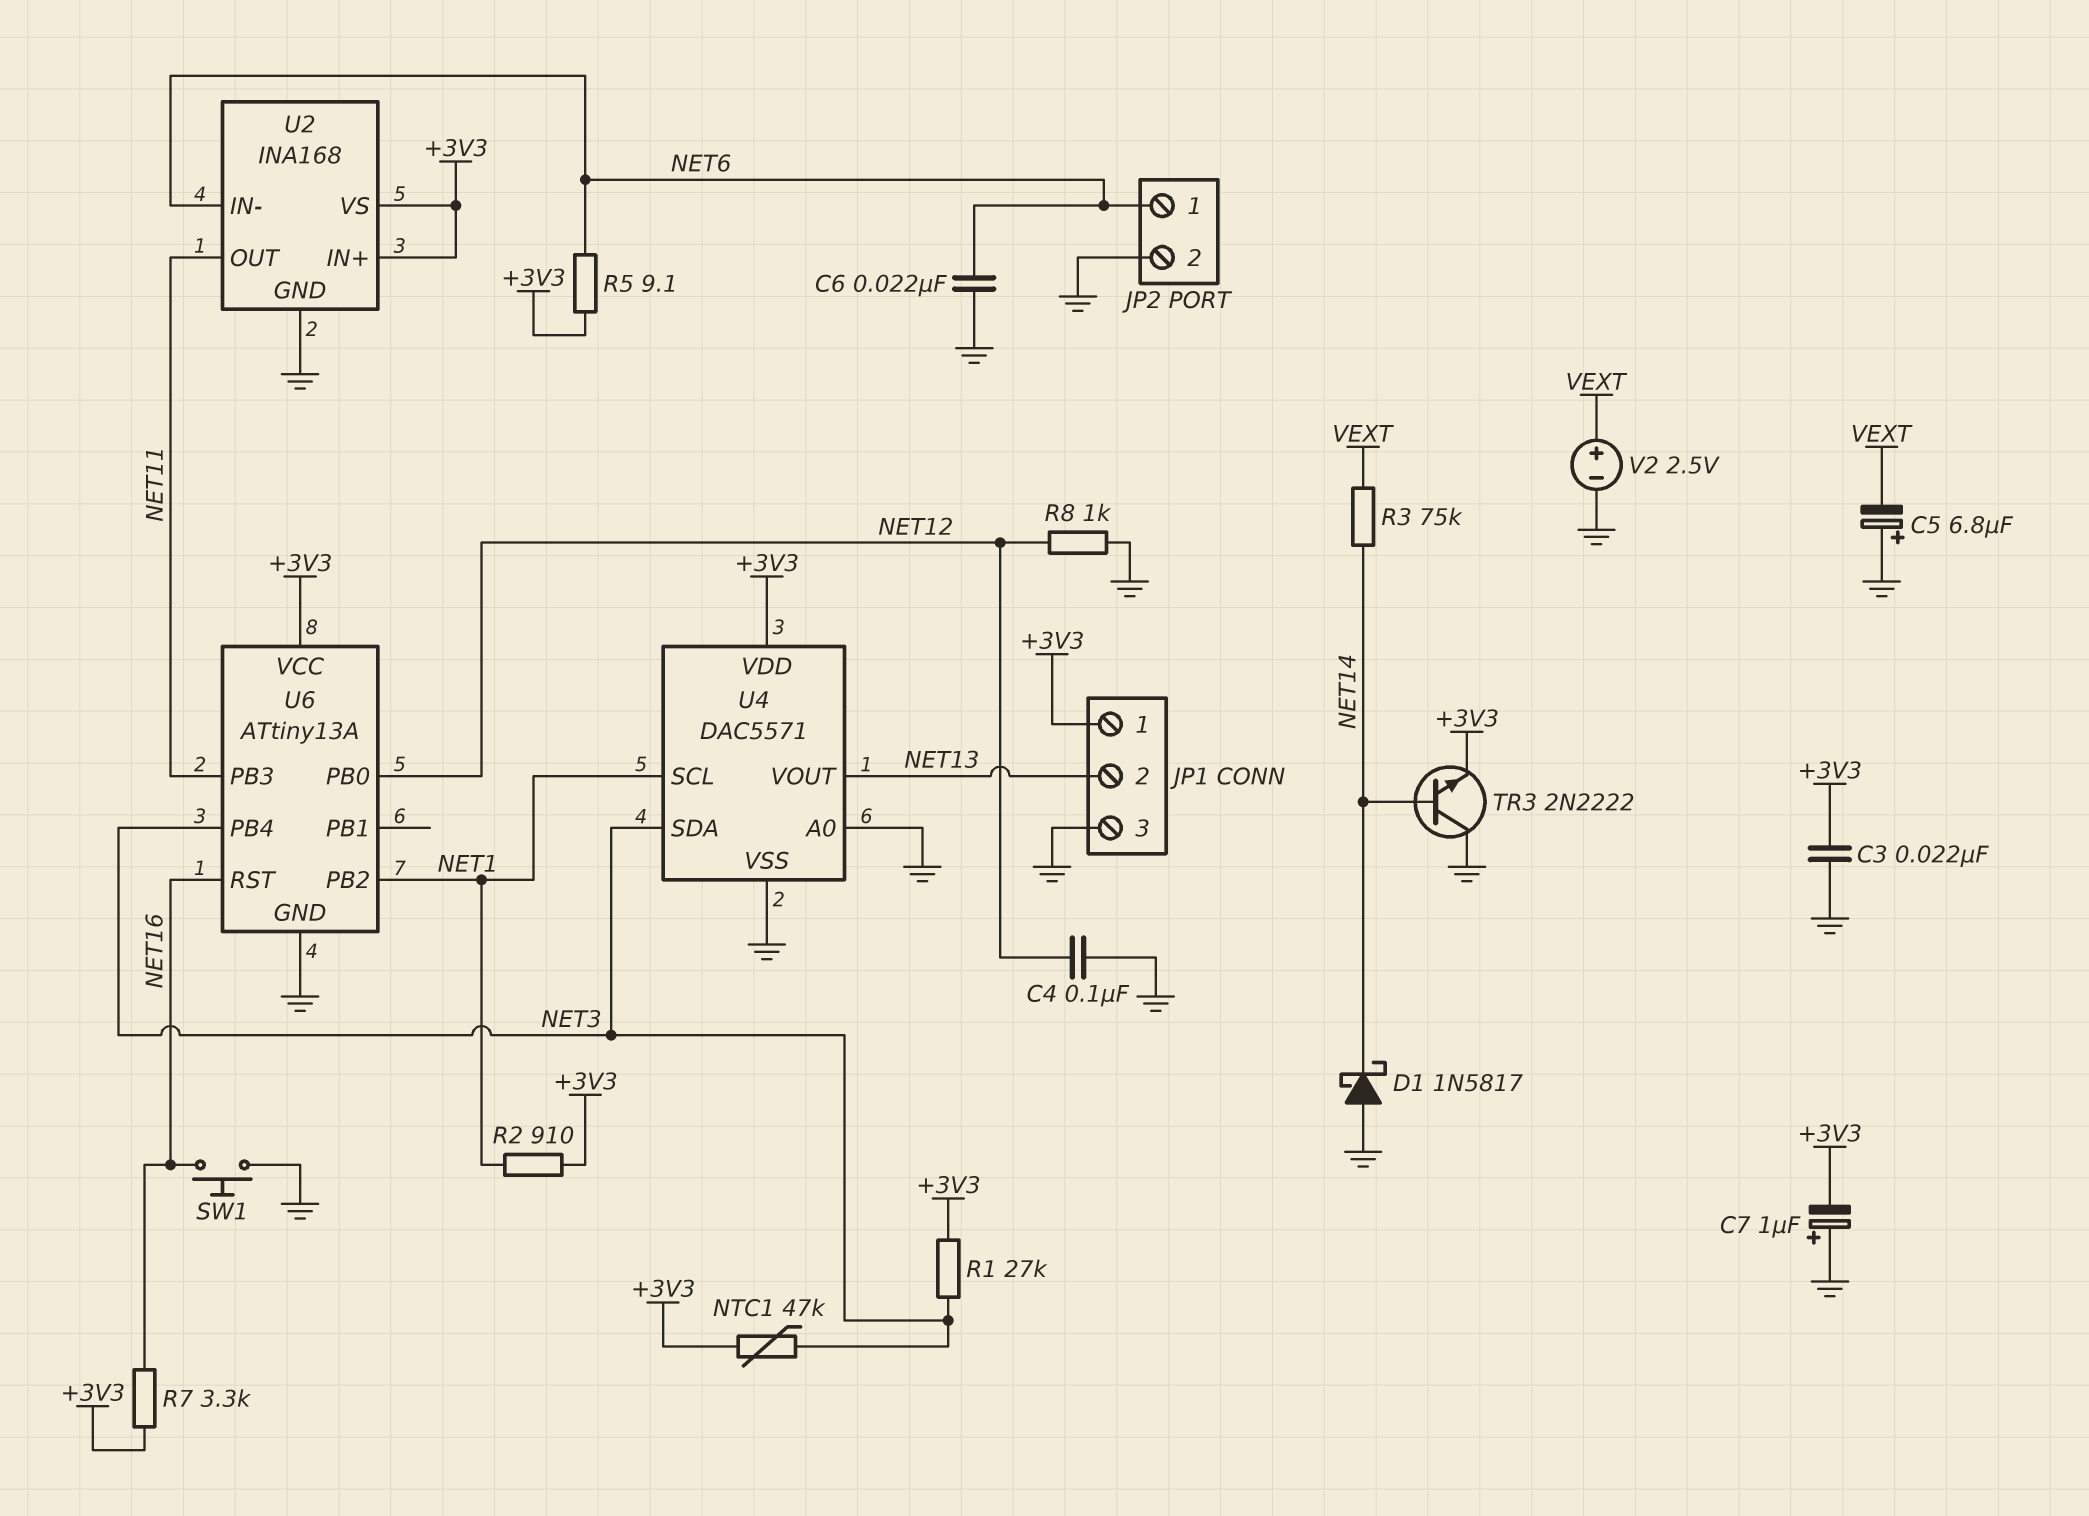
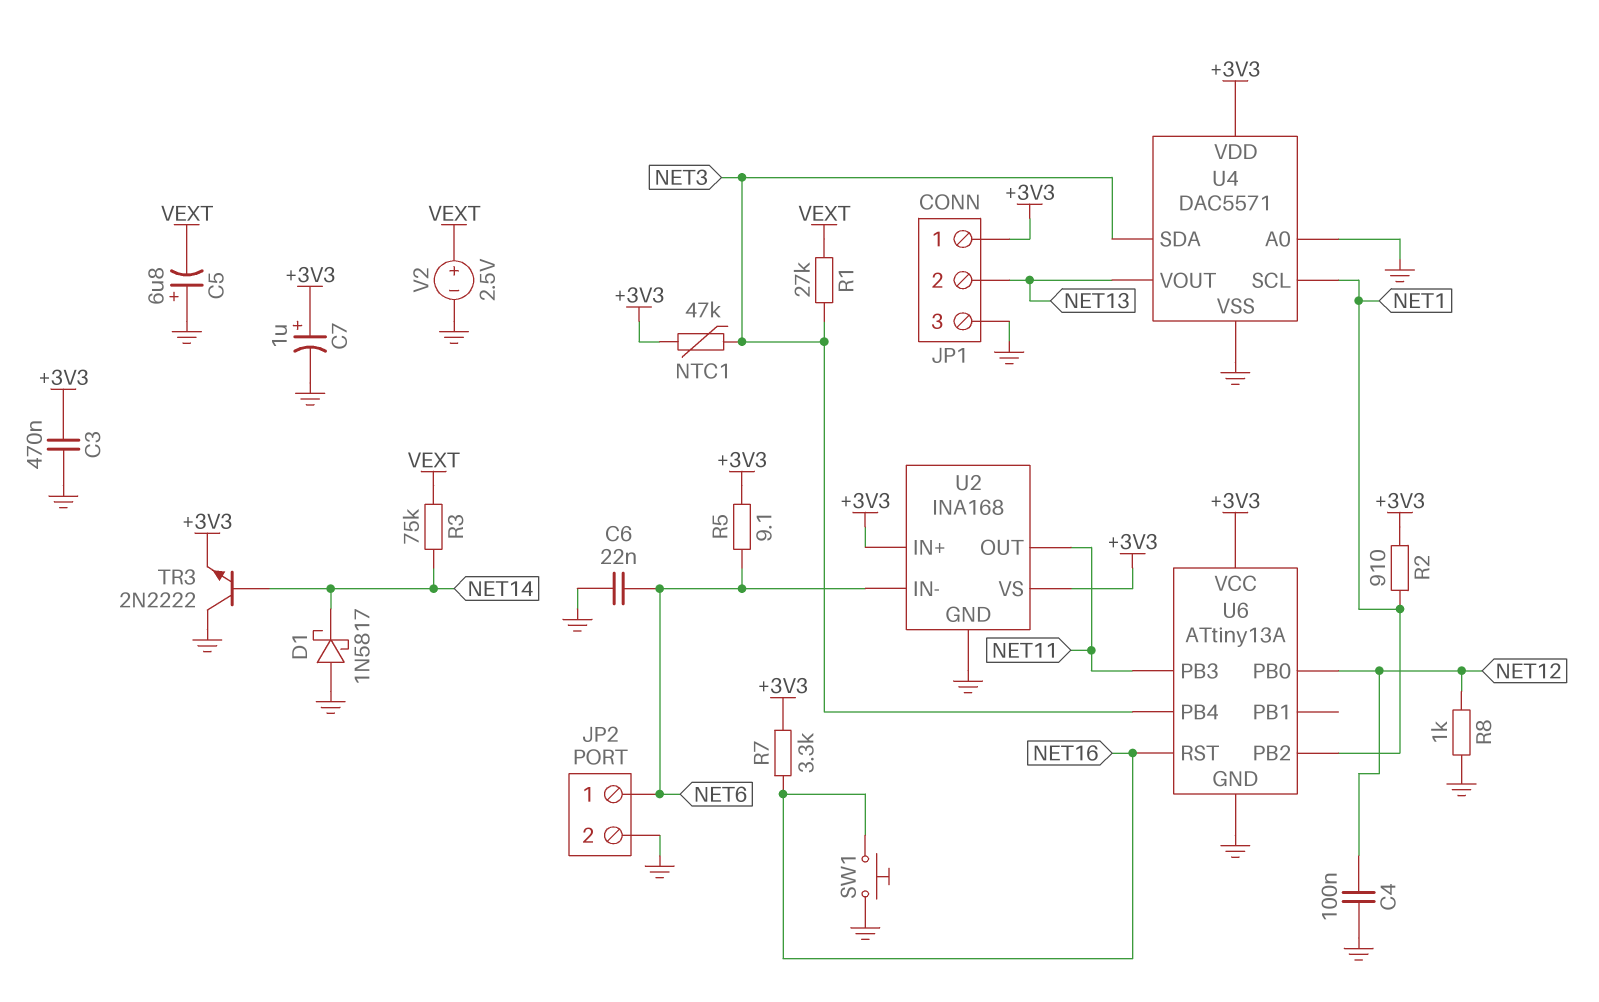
C3: 22nF (+3V3, GND) -> 470nF (+3V3, GND)
C7: 1uF (plus GND, minus +3V3) -> 1uF (plus +3V3, minus GND)
R1: 27k (+3V3, NET3) -> 27k (NET3, VEXT)

